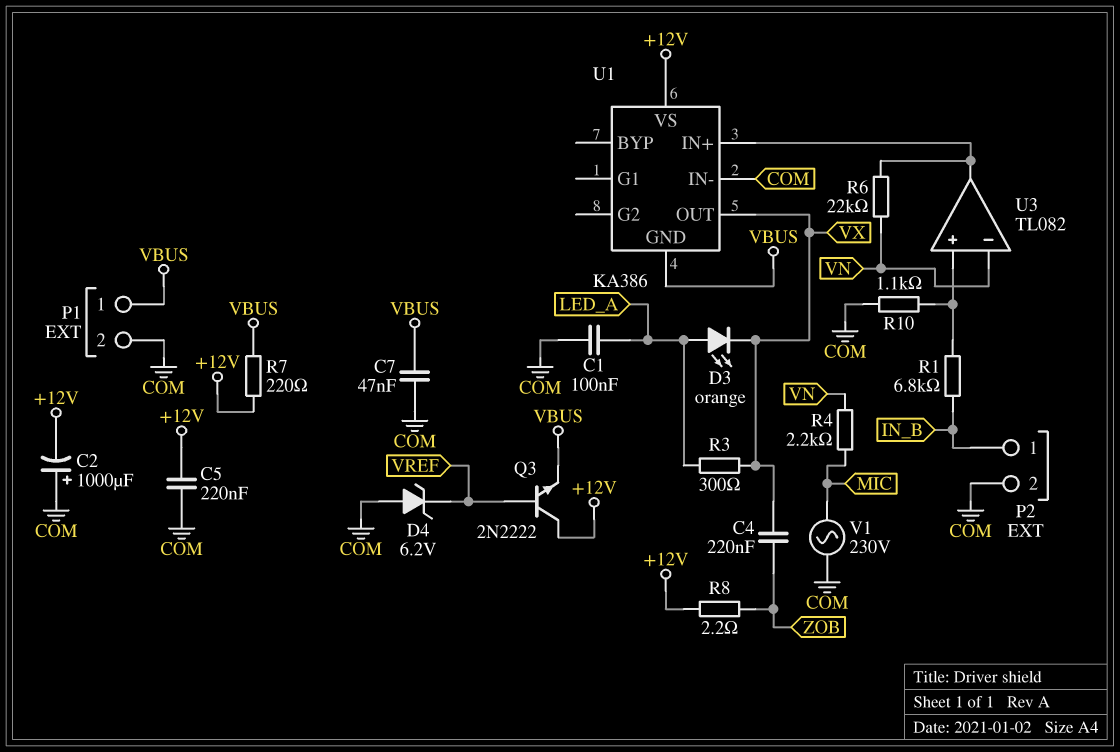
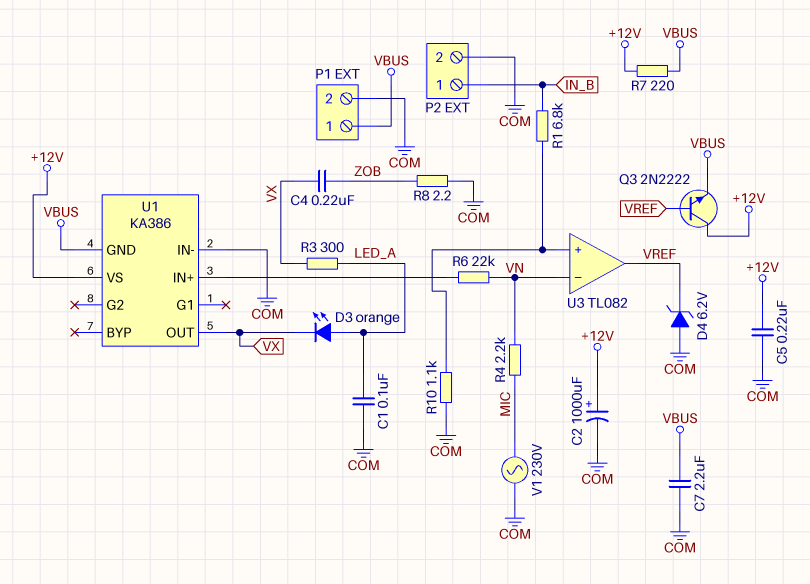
C2: 1000uF (plus COM, minus +12V) -> 1000uF (plus +12V, minus COM)
C7: 47nF (COM, VBUS) -> 2.2uF (COM, VBUS)
R8: 2.2 (+12V, ZOB) -> 2.2 (COM, ZOB)
U3 pin out: U1/IN+ -> VREF

